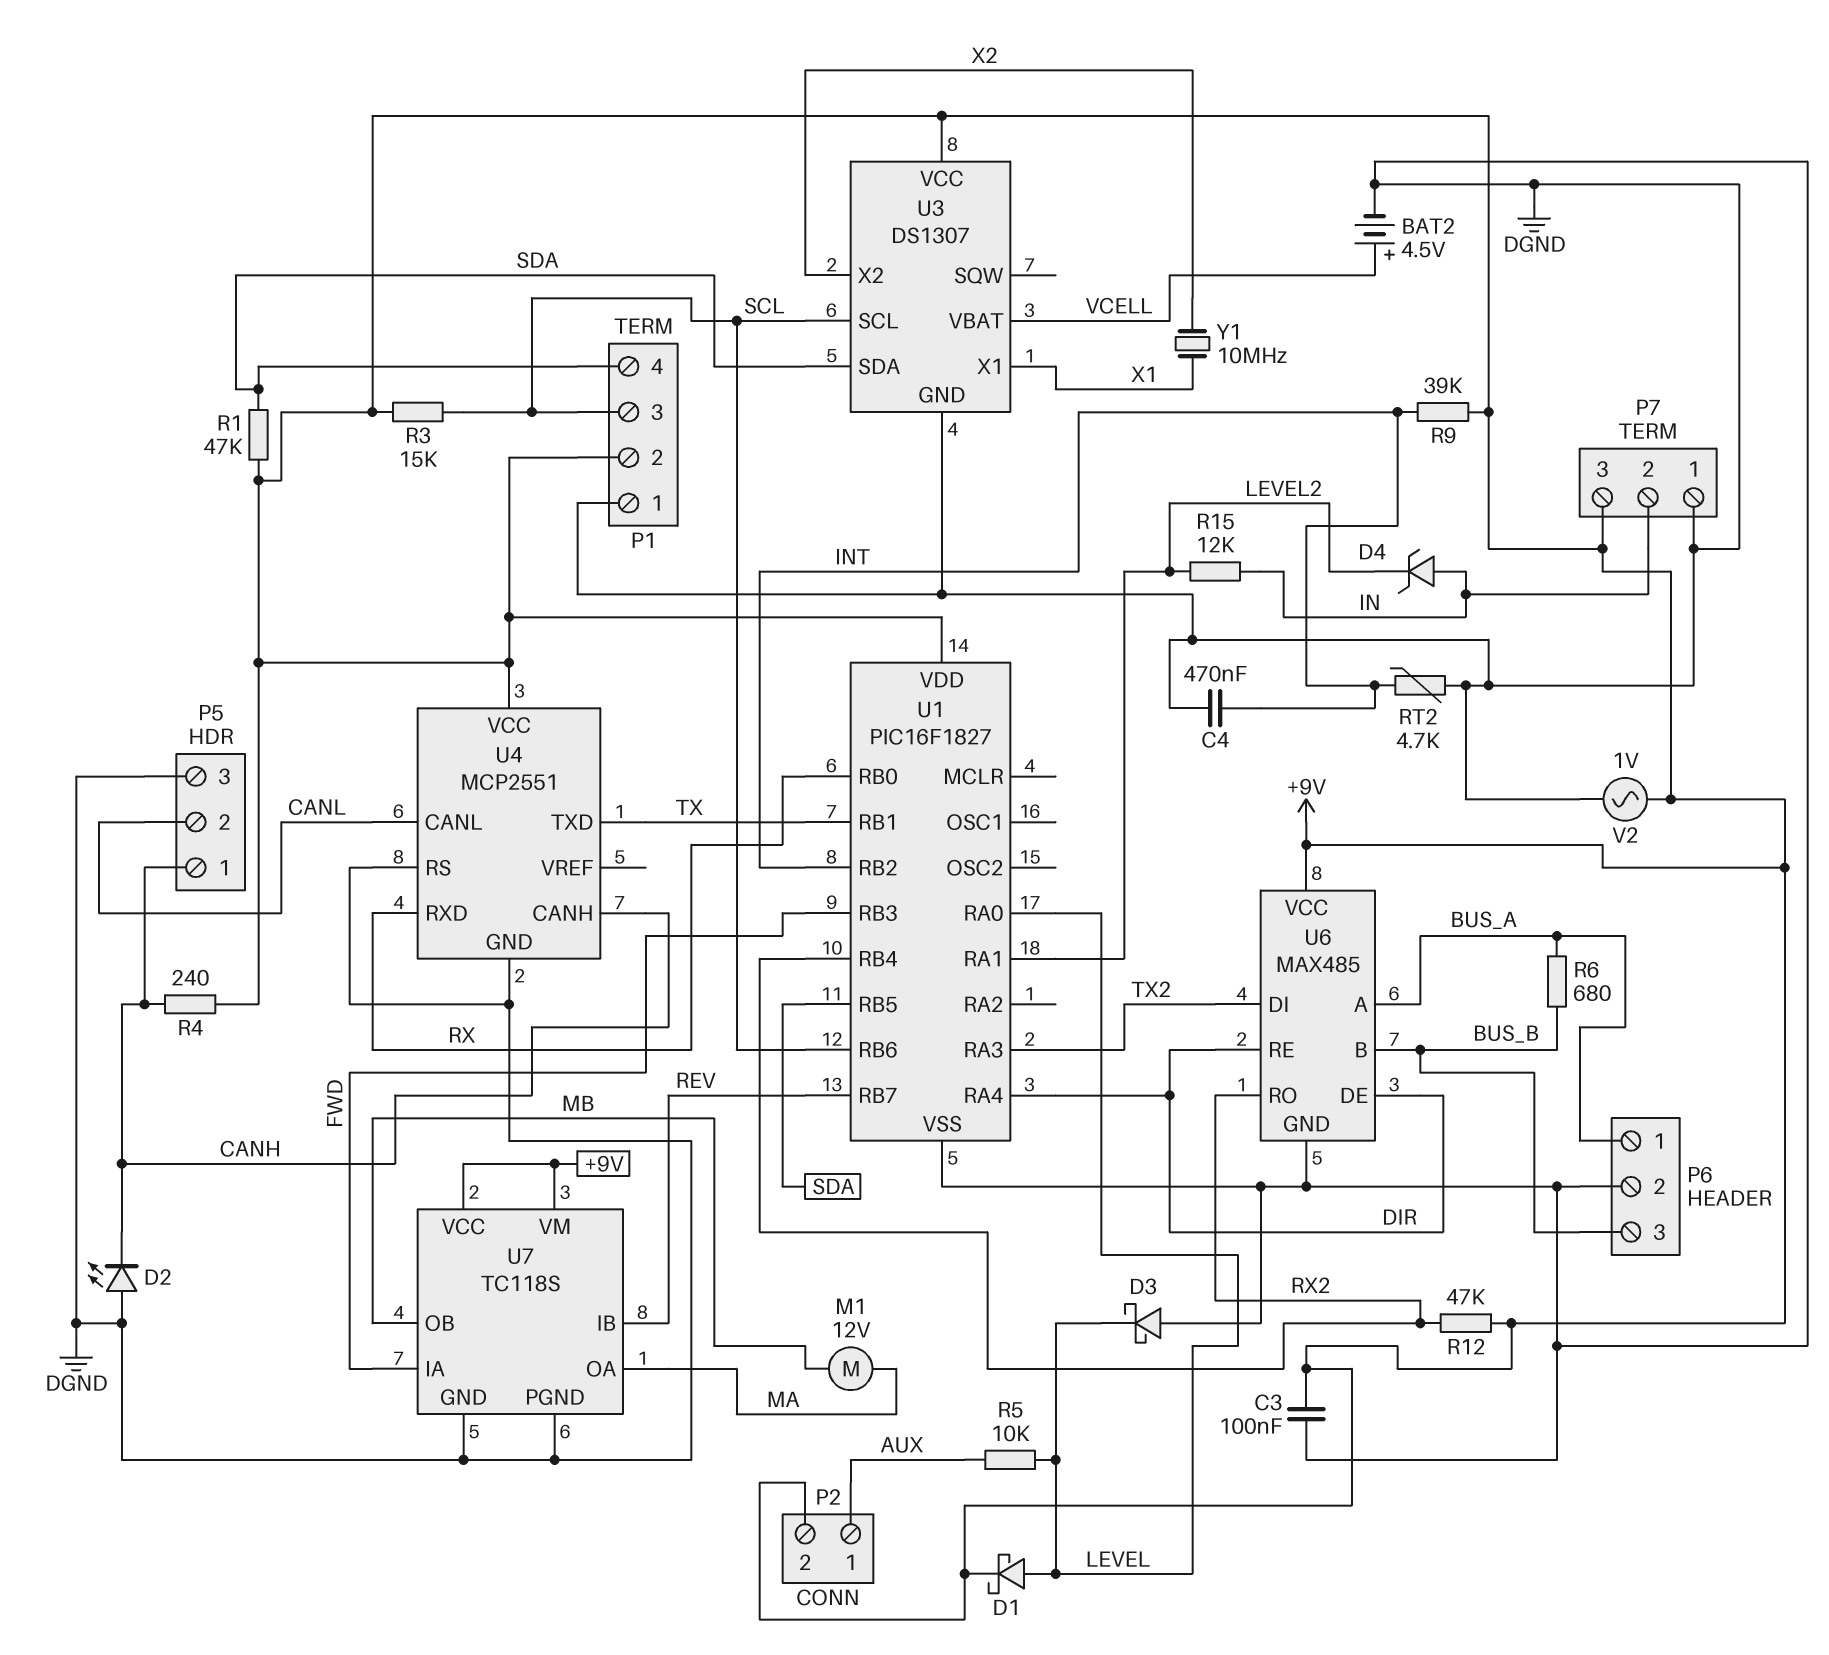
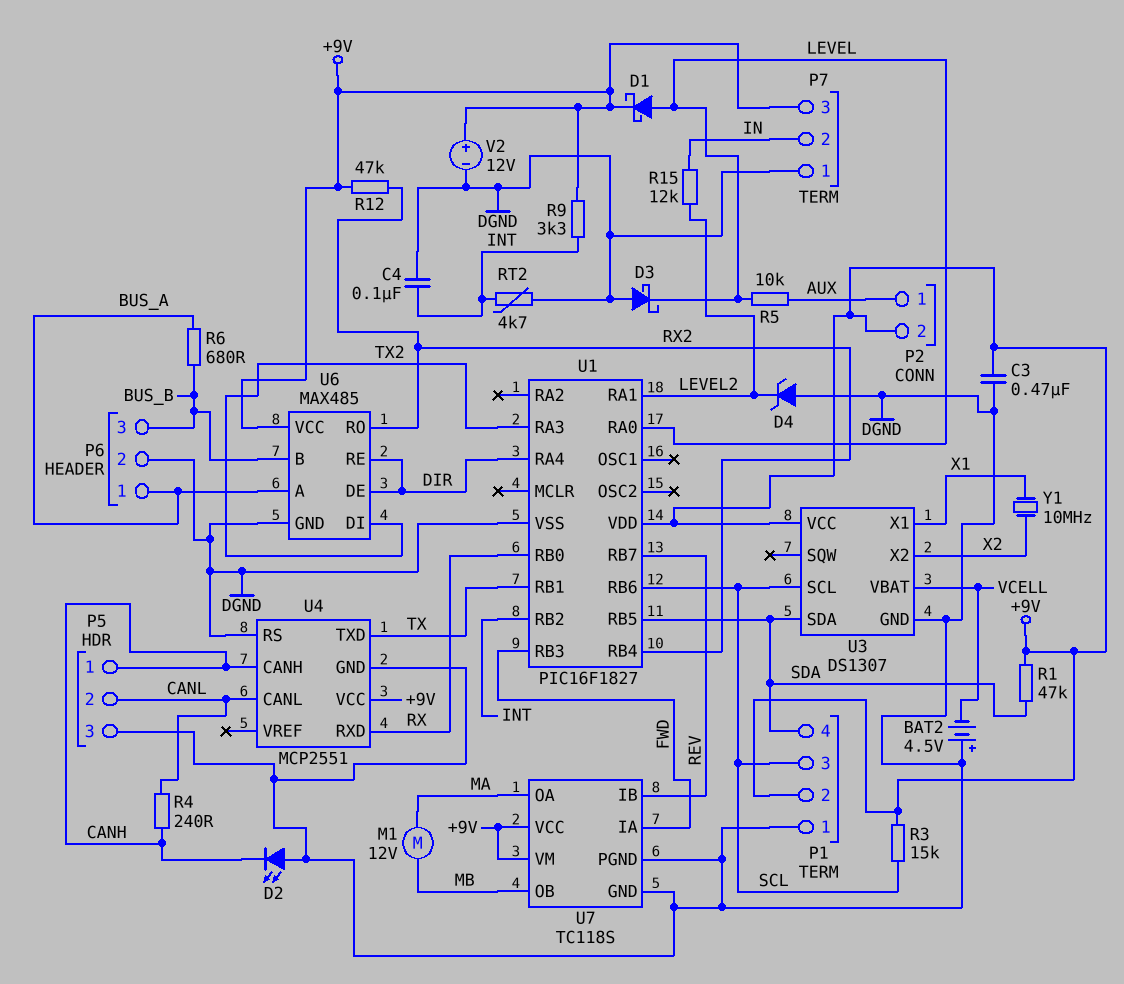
BAT2: 4.5V (plus VCELL, minus DGND) -> 4.5V (plus DGND, minus VCELL)
C3: 100nF (+9V, DGND) -> 470nF (+9V, DGND)
C4: 470nF (DGND, INT) -> 100nF (DGND, INT)
D4: zener (A IN, K LEVEL2) -> zener (A DGND, K LEVEL2)
R4: 240 (+9V, CANH) -> 240 (CANH, CANL)
R9: 39k (+9V, INT) -> 3.3k (+9V, INT)
V2: AC 1V (+9V, DGND) -> 12V (plus +9V, minus DGND)

